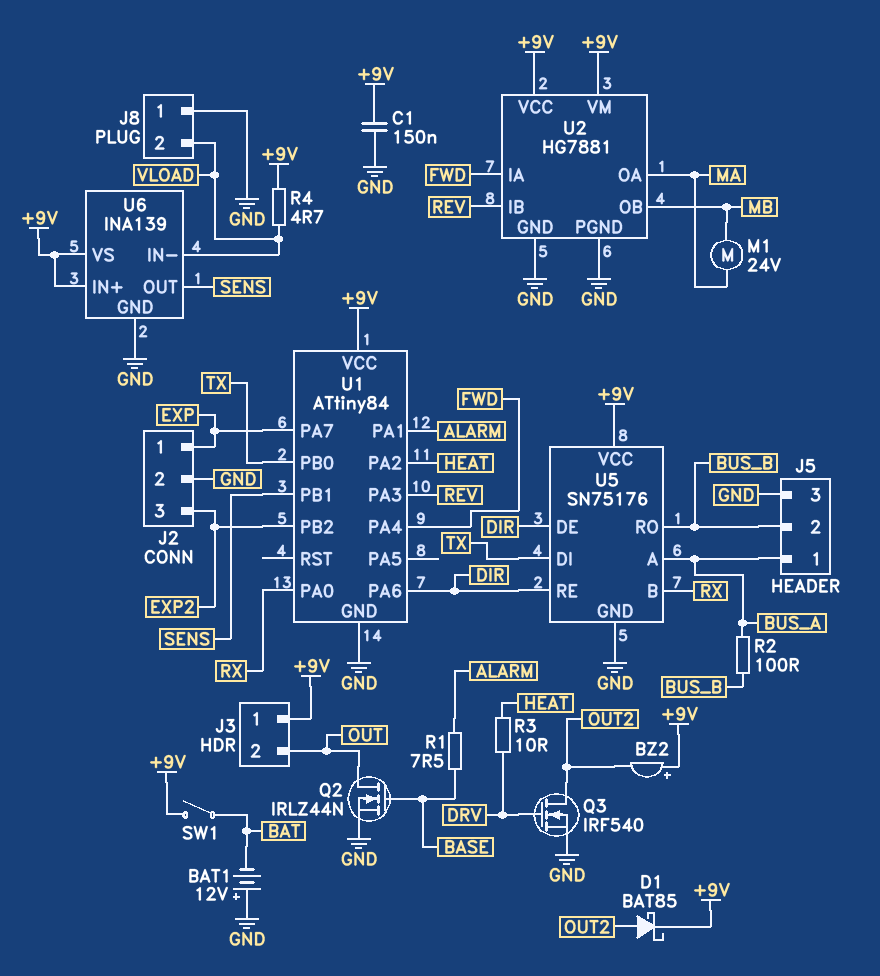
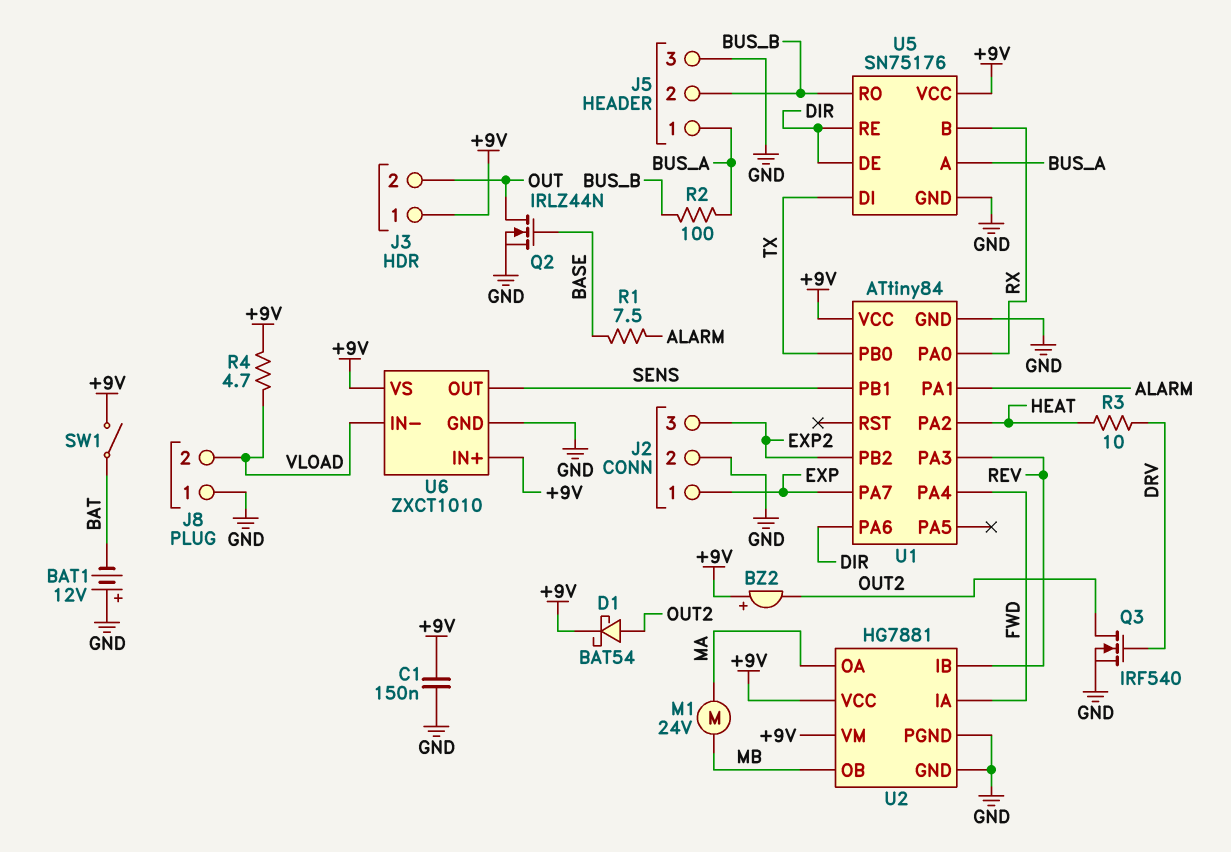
D1: schottky BAT85 (A OUT2, K +9V) -> schottky BAT54 (A OUT2, K +9V)
U6: INA139 -> ZXCT1010

